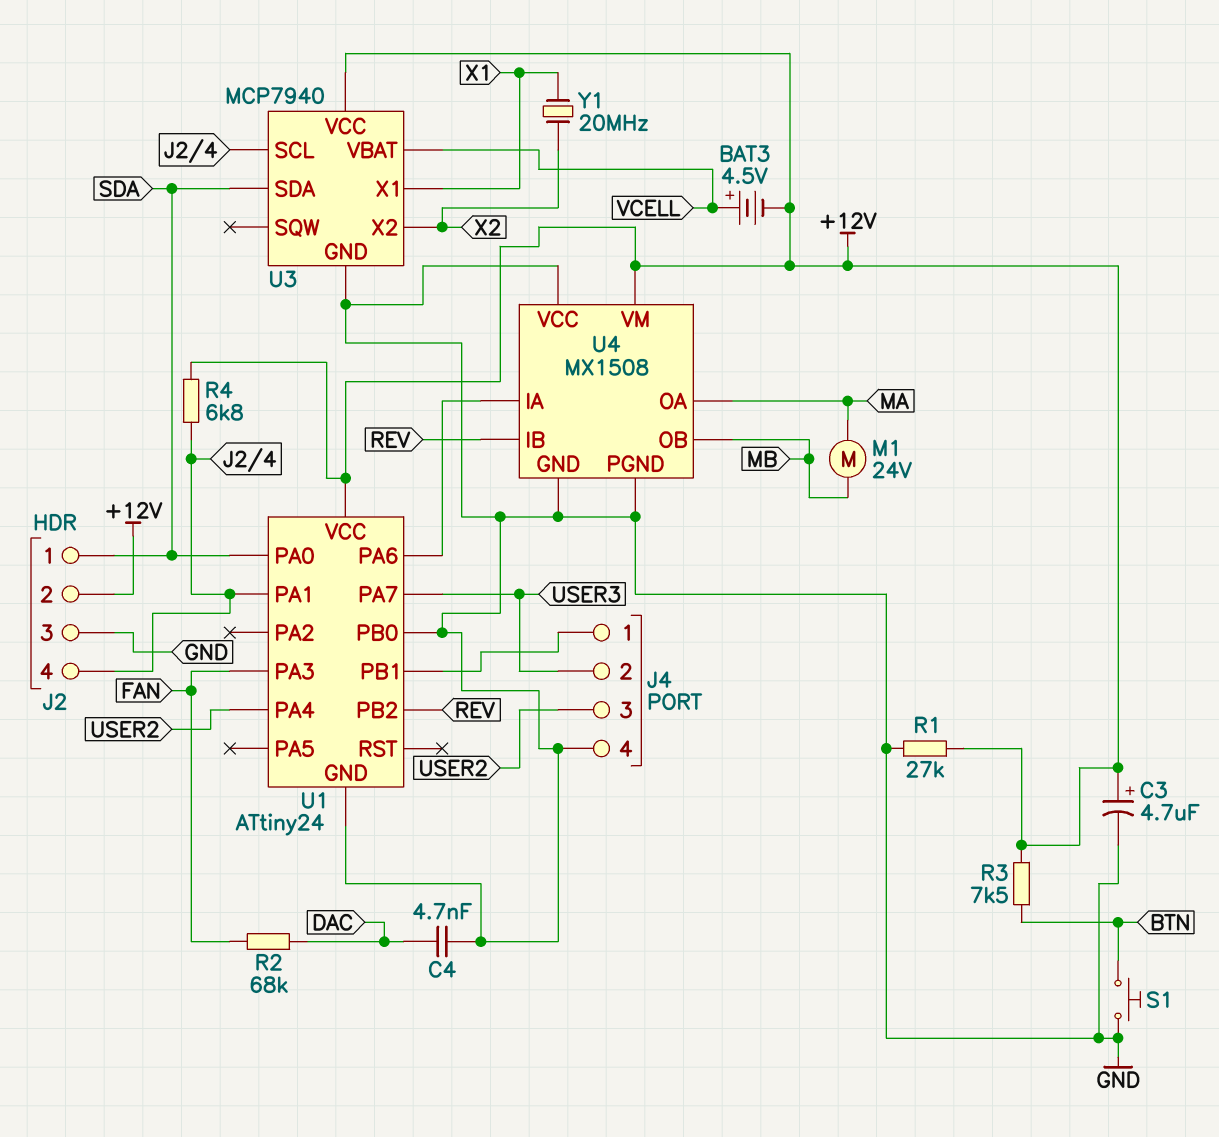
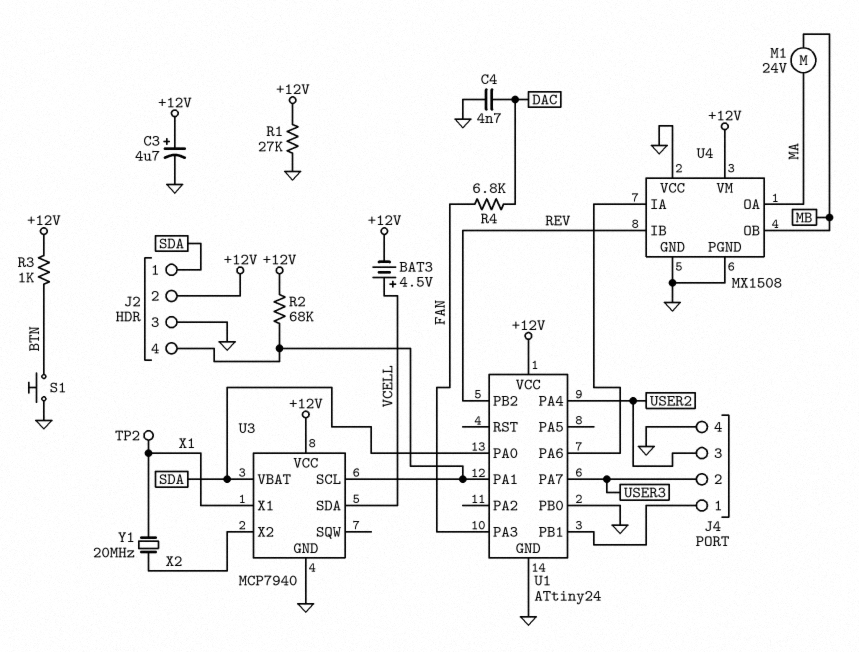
R2: 68k (DAC, FAN) -> 68k (+12V, J2/4)
R3: 7.5k (+12V, BTN) -> 1k (+12V, BTN)
R4: 6.8k (+12V, J2/4) -> 6.8k (DAC, FAN)
TP2: none -> test point (X1)
U3 pin SDA: SDA -> VCELL
U3 pin VBAT: VCELL -> SDA

